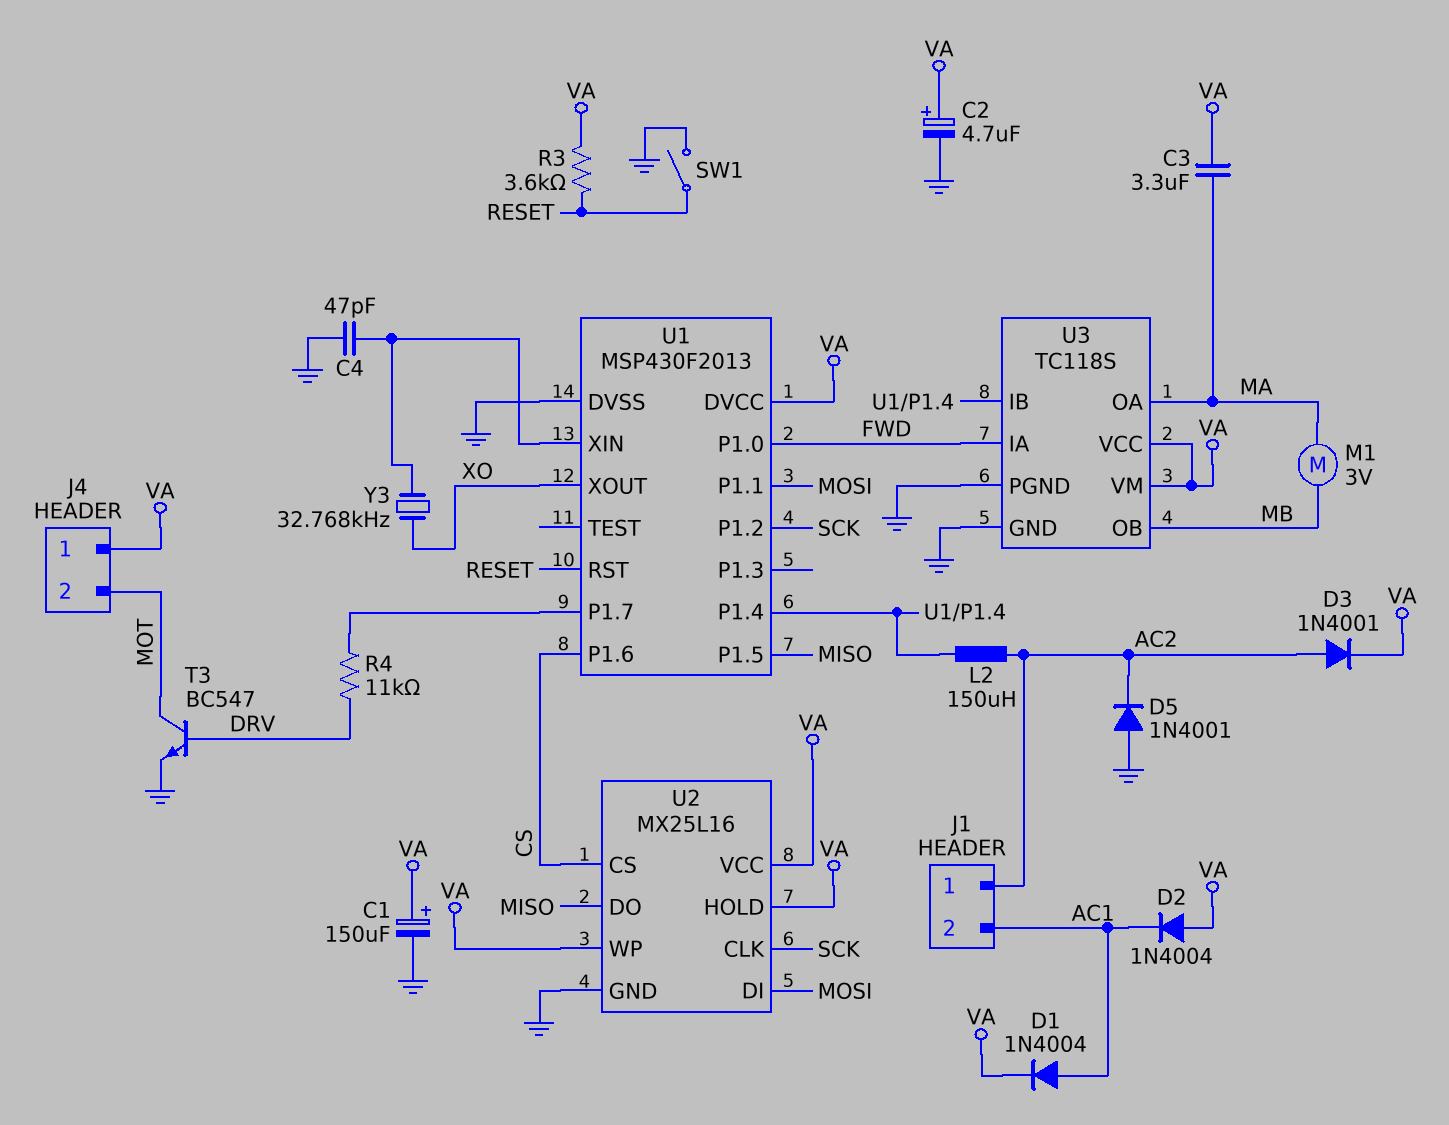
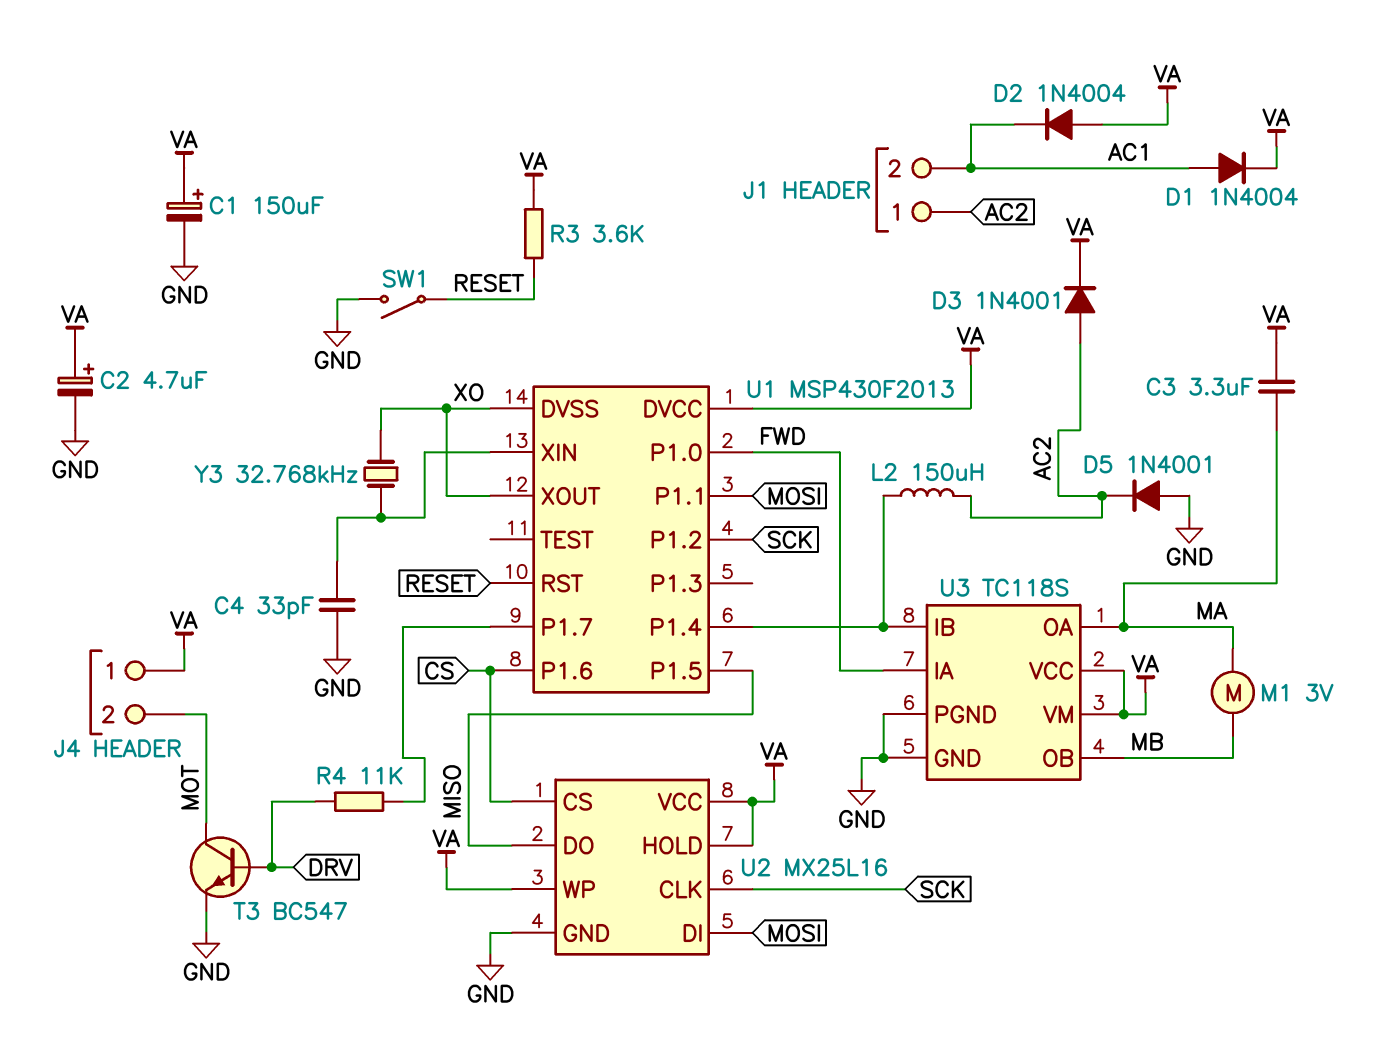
C4: 47pF (GND, U1/XIN) -> 33pF (GND, U1/XIN)
U1 pin DVSS: GND -> XO

